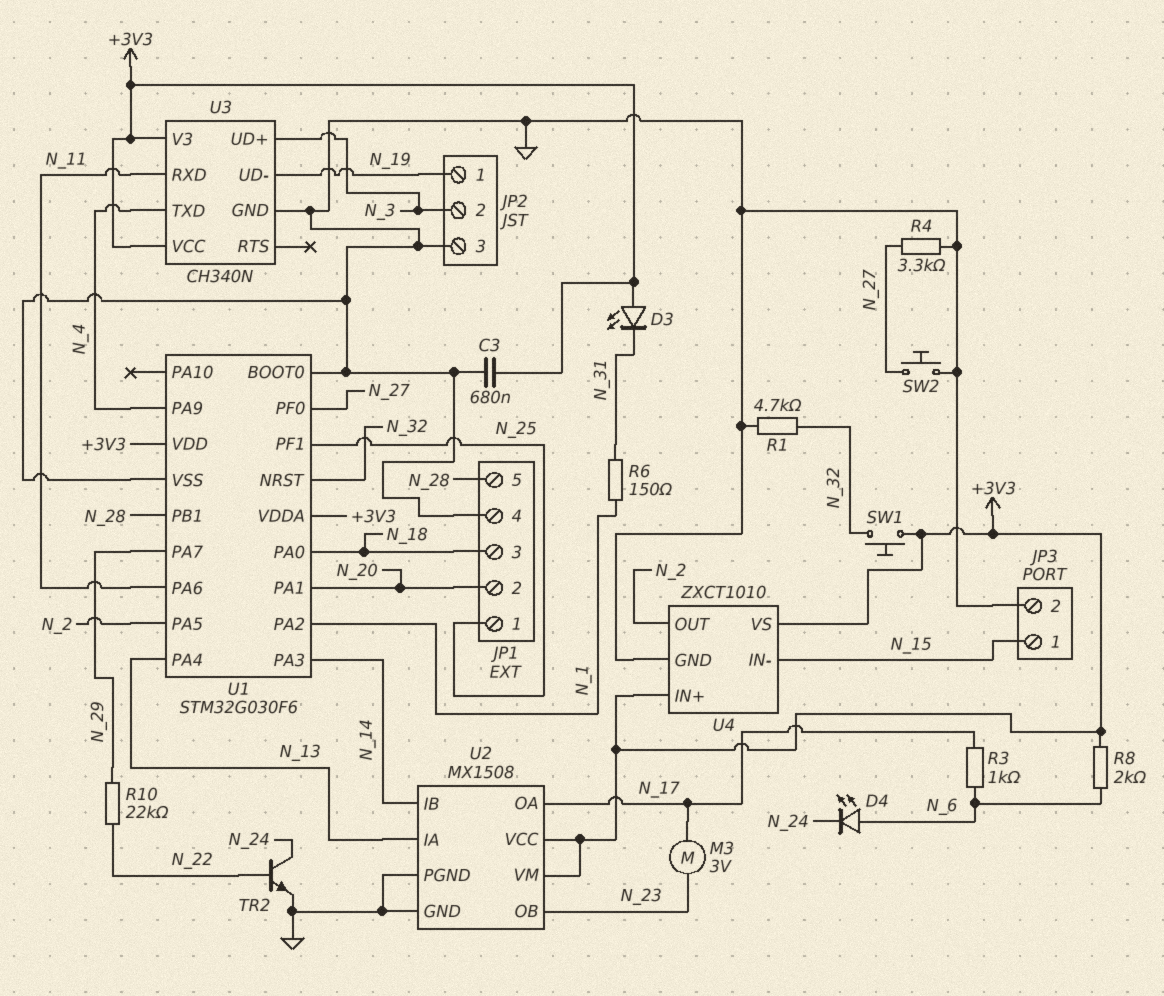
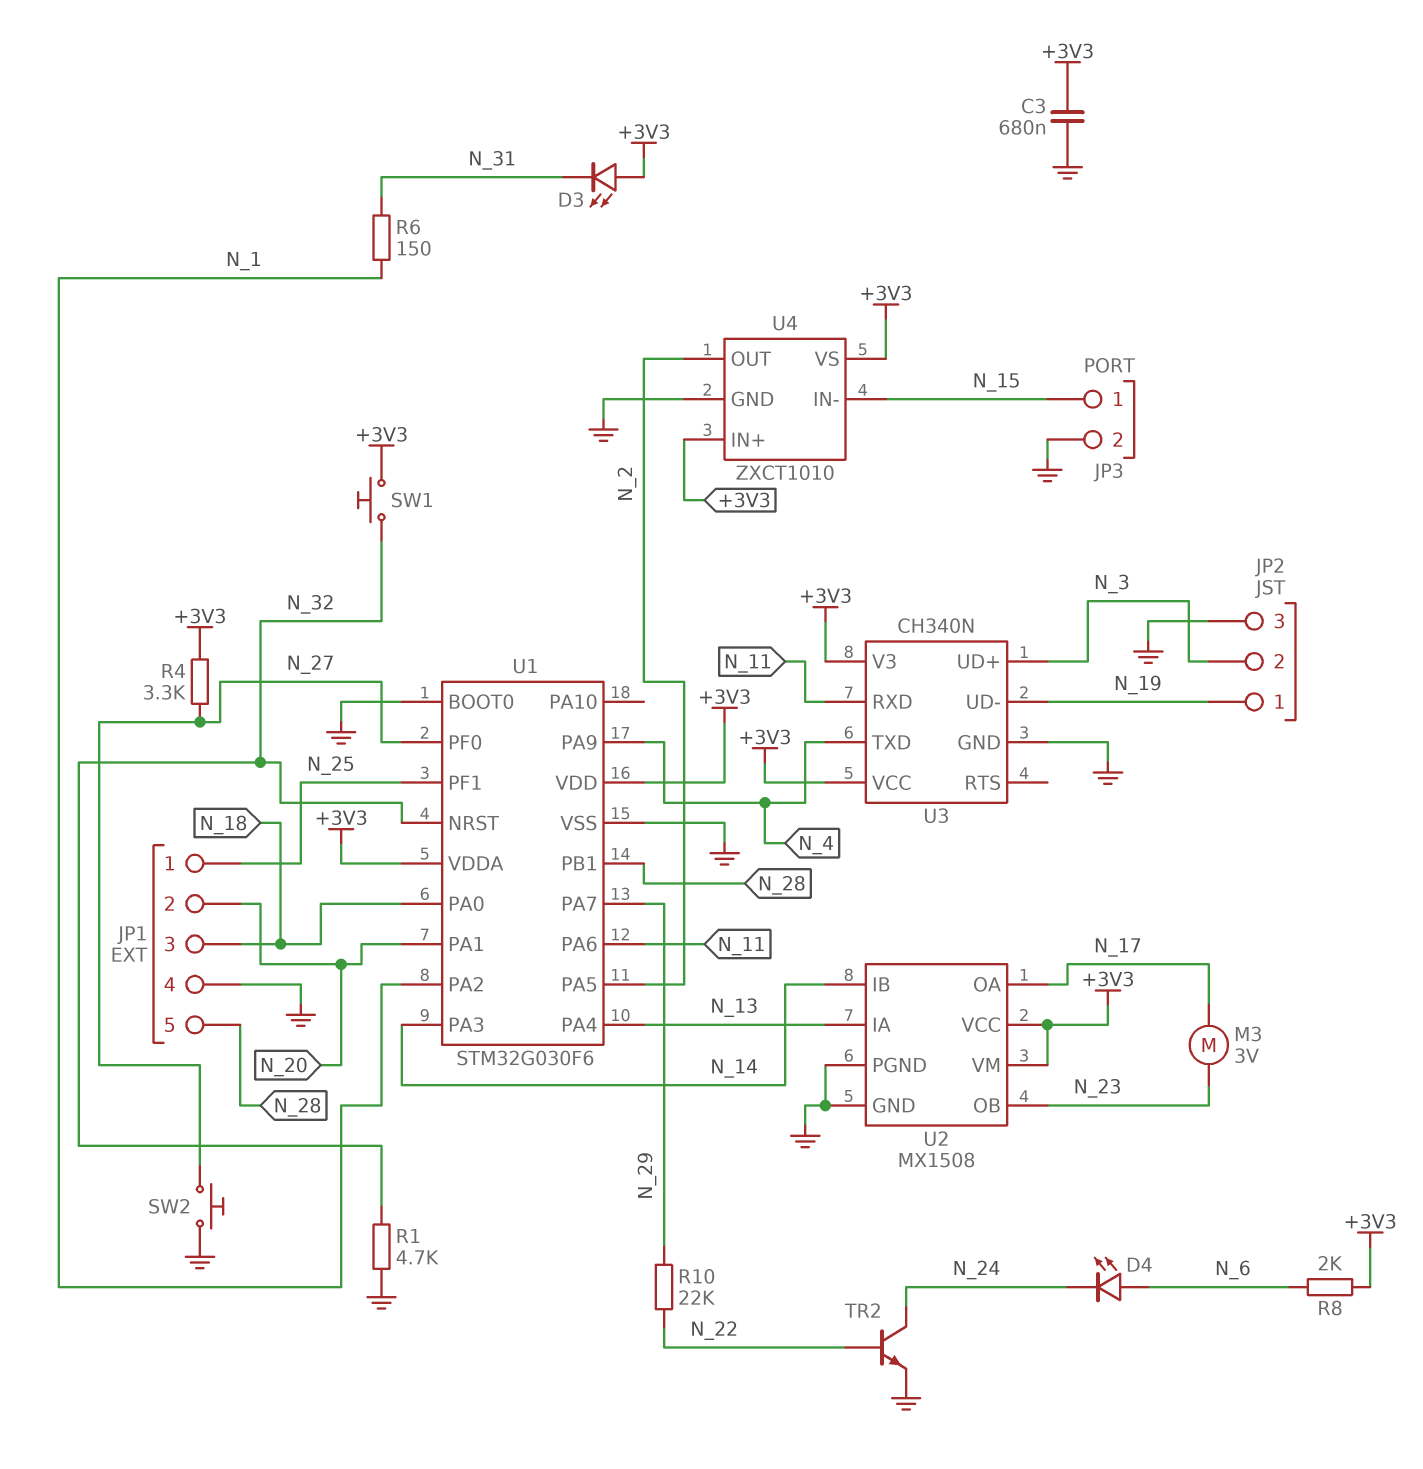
R3: 1k (N_6, N_17) -> none
R4: 3.3k (GND, N_27) -> 3.3k (+3V3, N_27)

